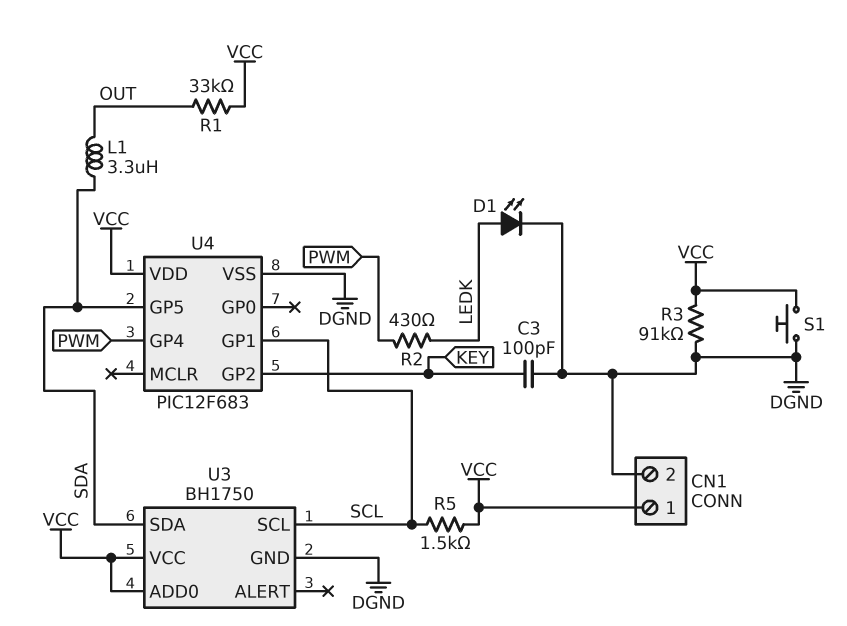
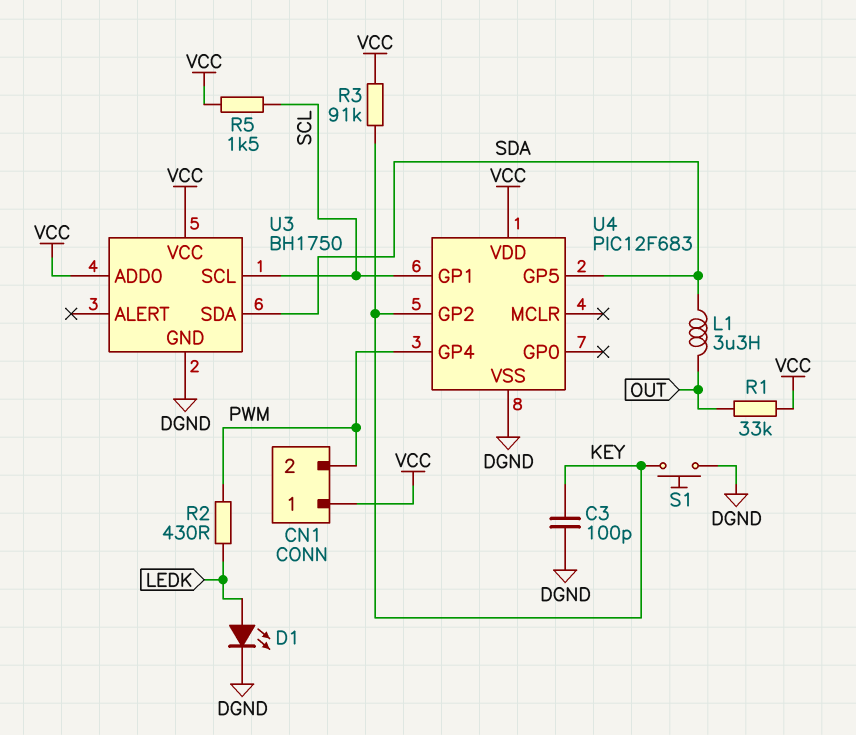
CN1 pin 2: DGND -> PWM
R3: 91k (DGND, VCC) -> 91k (KEY, VCC)
S1: button (DGND, VCC) -> button (DGND, KEY)

